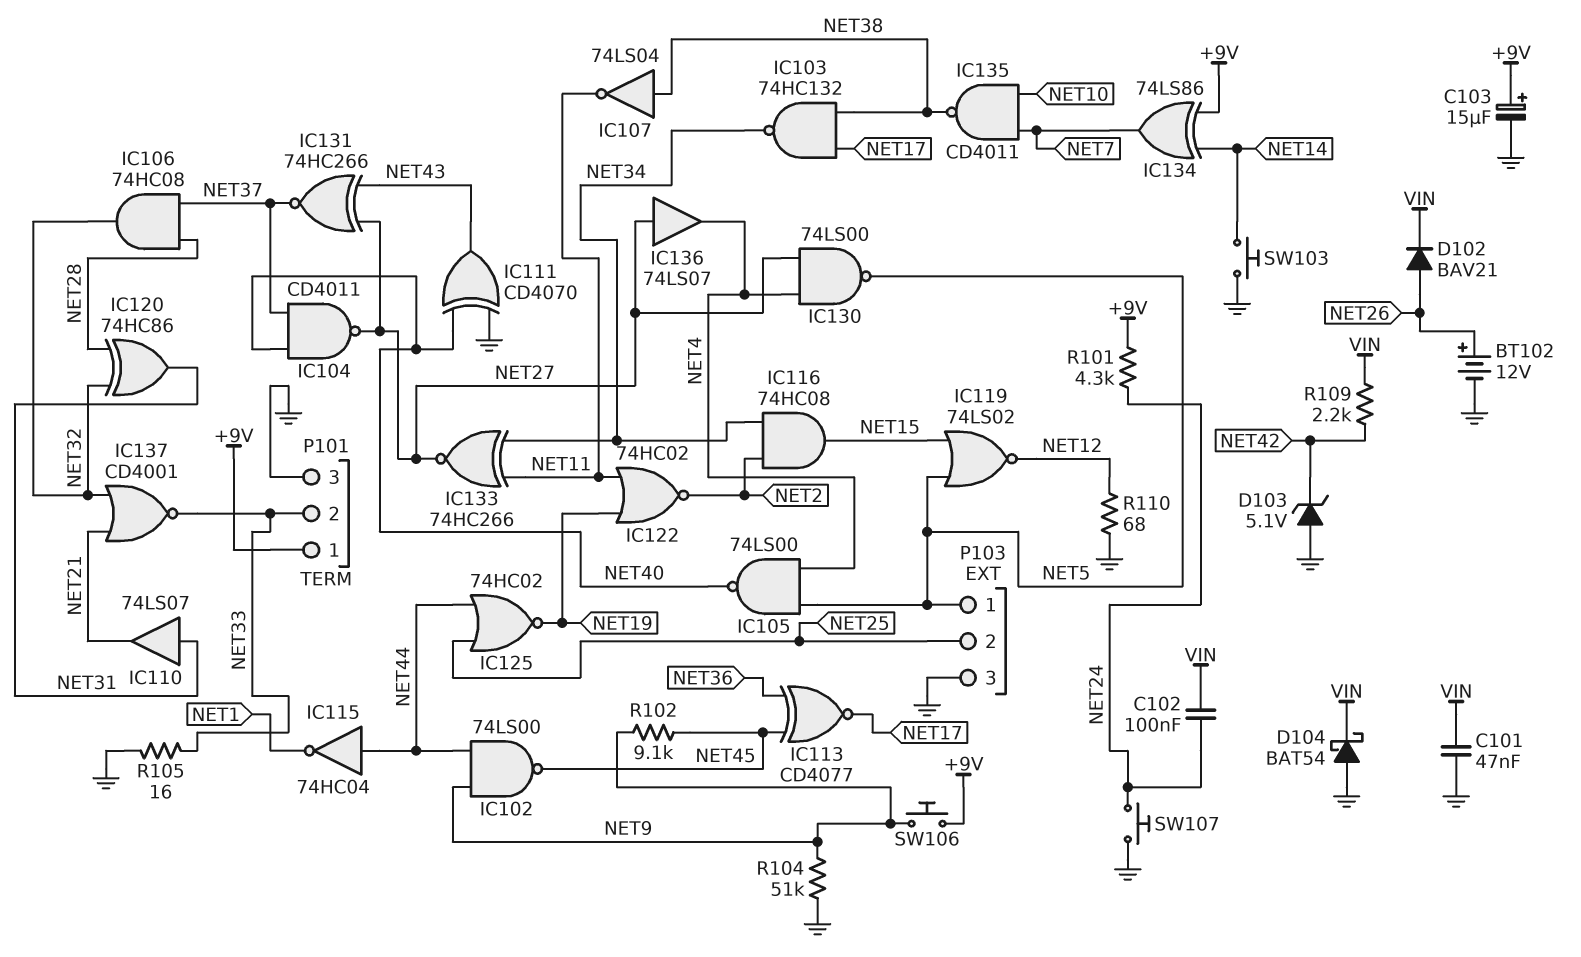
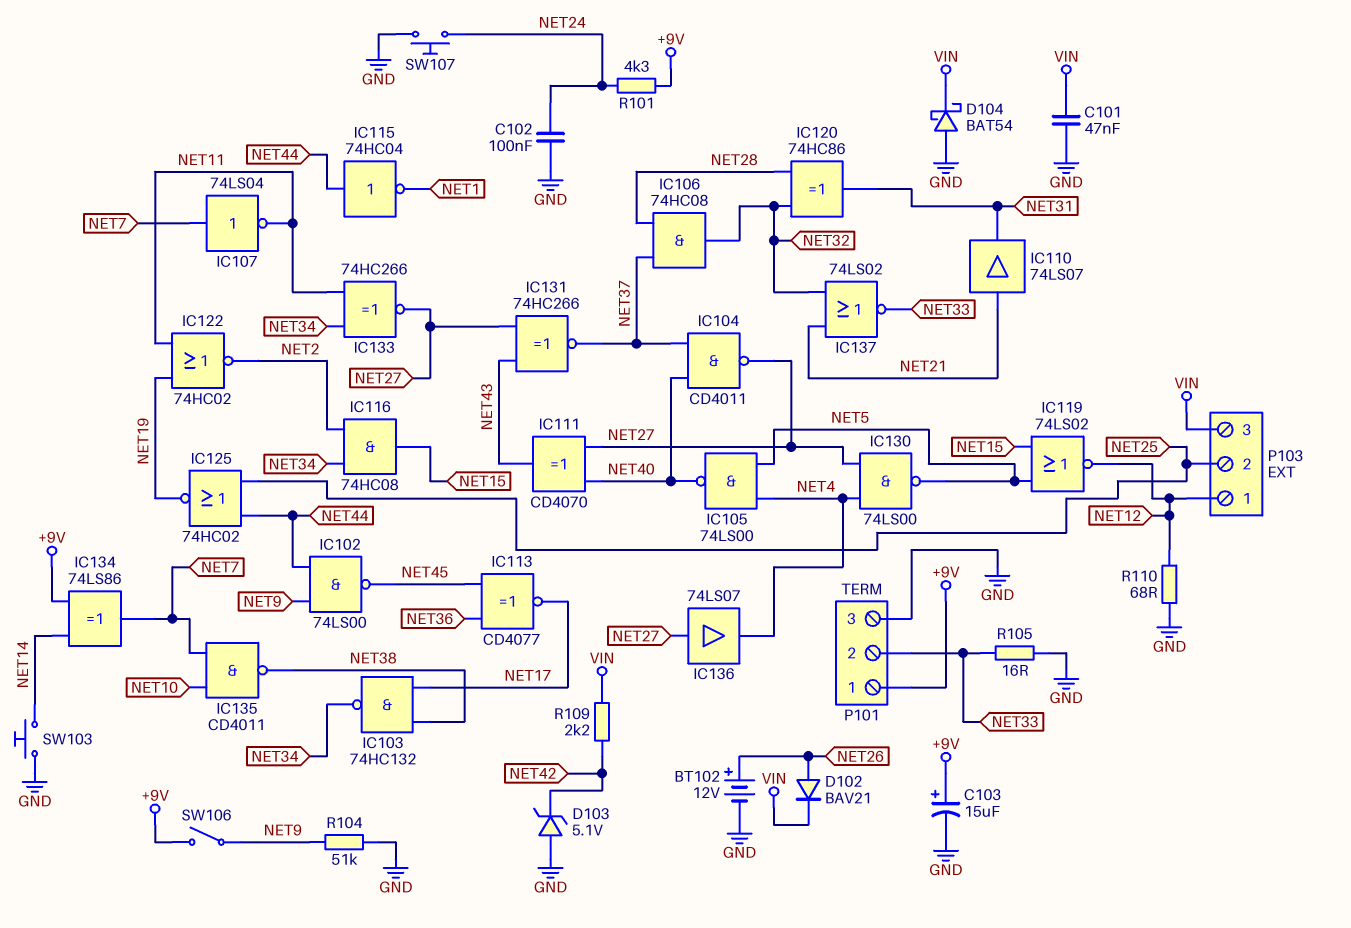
C102: 100nF (NET24, VIN) -> 100nF (GND, NET24)
IC107: NOT 74LS04 (in NET38, out NET11) -> NOT 74LS04 (in NET7, out NET11)
IC110: buffer 74LS07 (in NET31, out NET21) -> buffer 74LS07 (in NET21, out NET31)
IC111: XOR CD4070 (in GND, in NET40, out NET43) -> XOR CD4070 (in NET27, in NET40, out NET43)
IC137: NOR CD4001 (in NET21, in NET32, out NET33) -> NOR 74LS02 (in NET21, in NET32, out NET33)
P103 pin 1: NET5 -> NET12
P103 pin 3: GND -> VIN
R102: 9.1k (NET9, NET45) -> none
SW106: button (+9V, NET9) -> switch (+9V, NET9)

